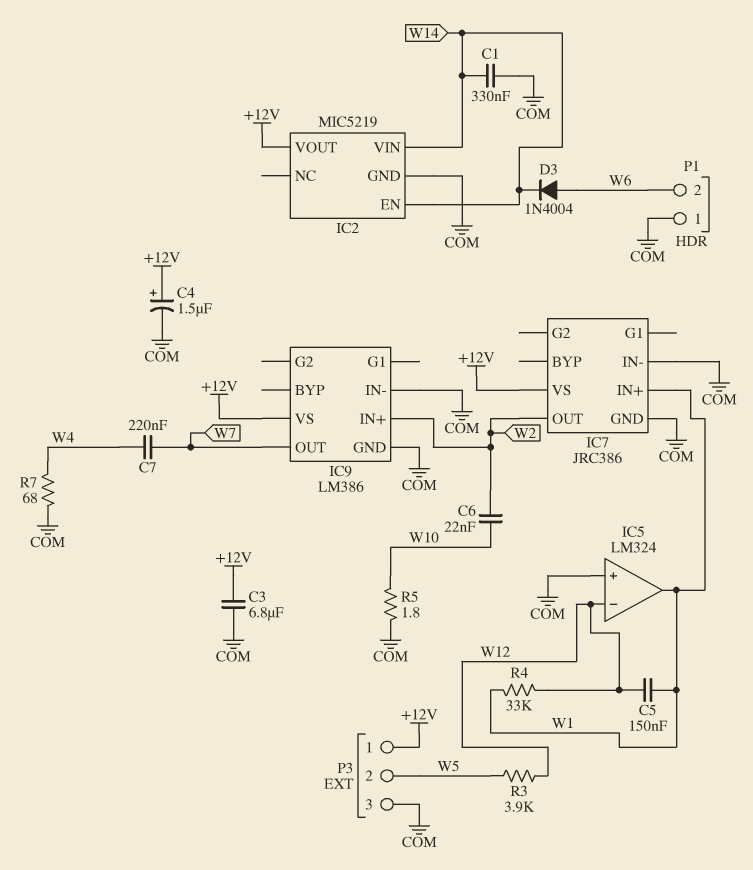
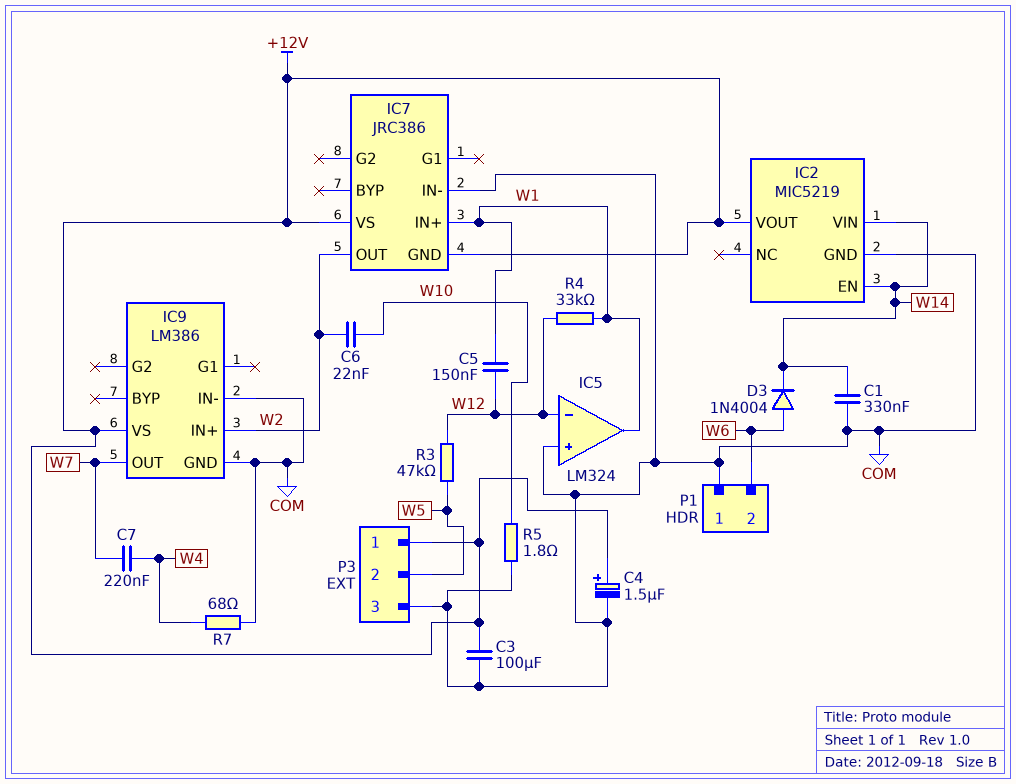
C3: 6.8uF (+12V, COM) -> 100uF (+12V, COM)
IC7 pin GND: COM -> +12V
R3: 3.9k (W5, W12) -> 47k (W5, W12)

